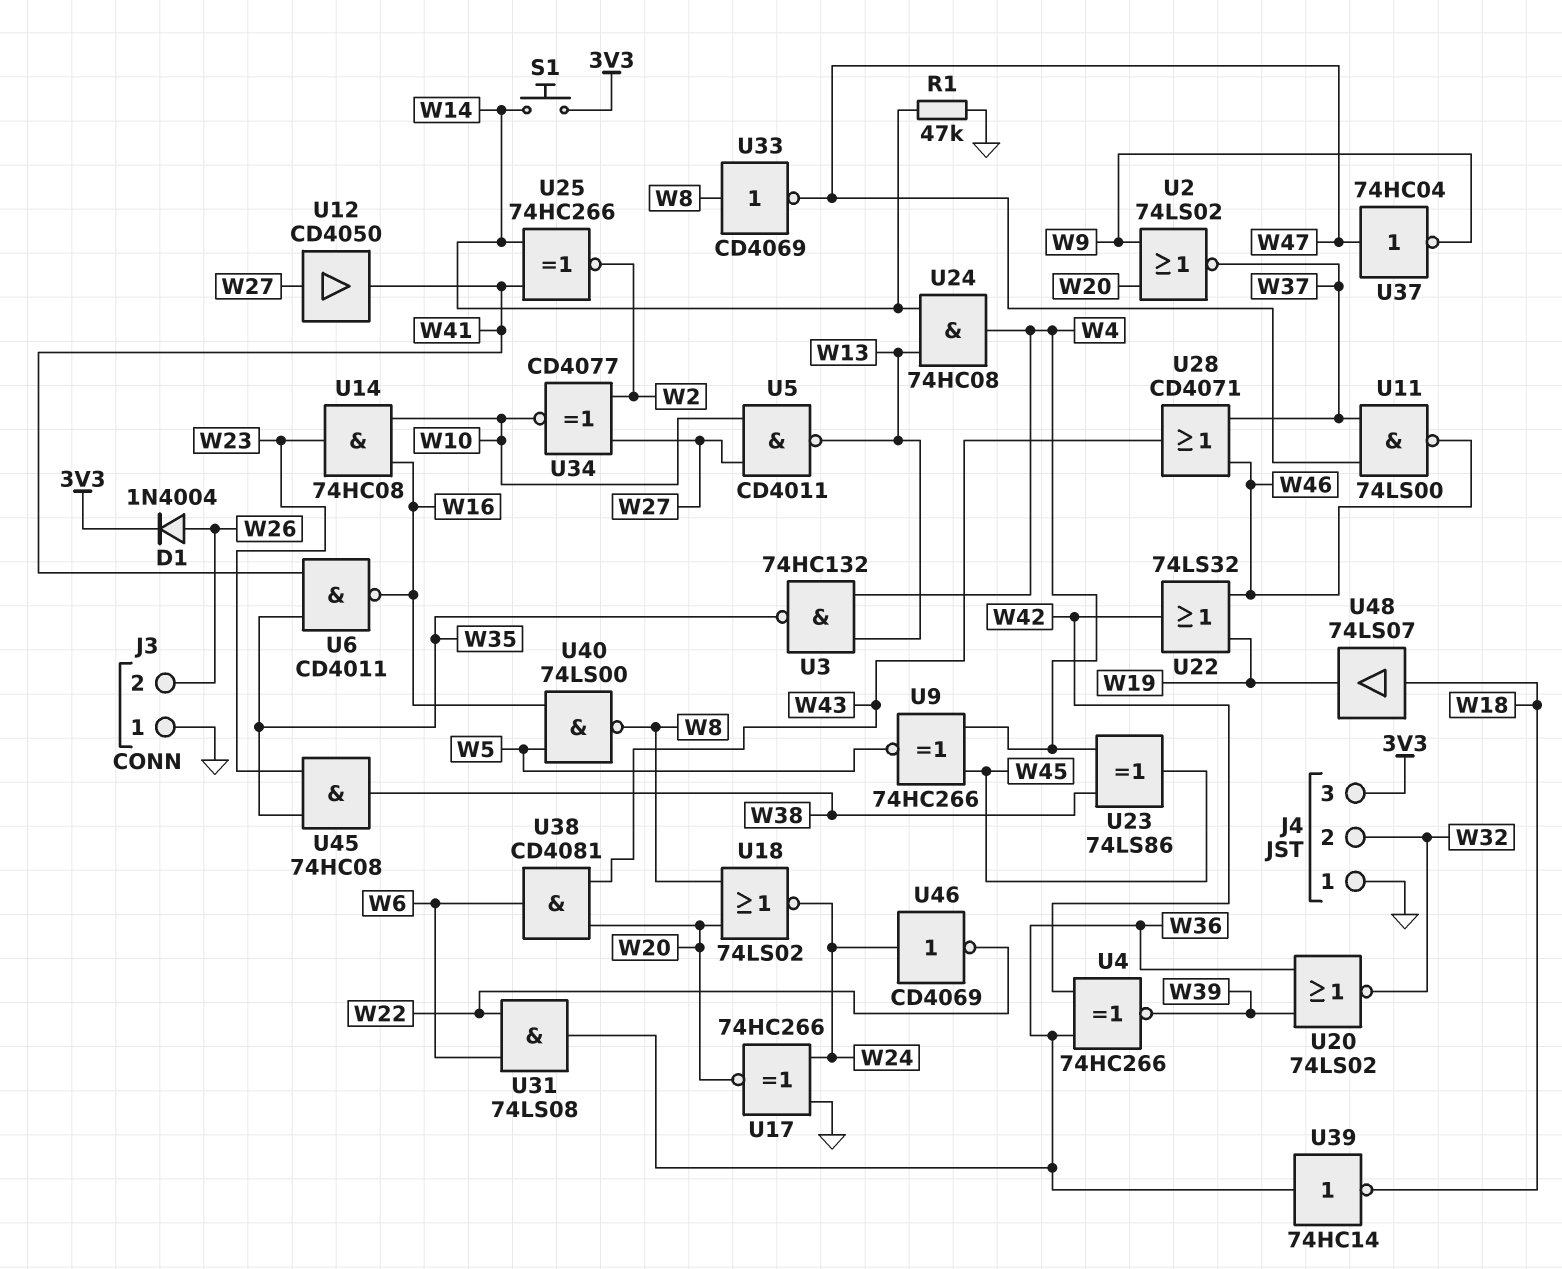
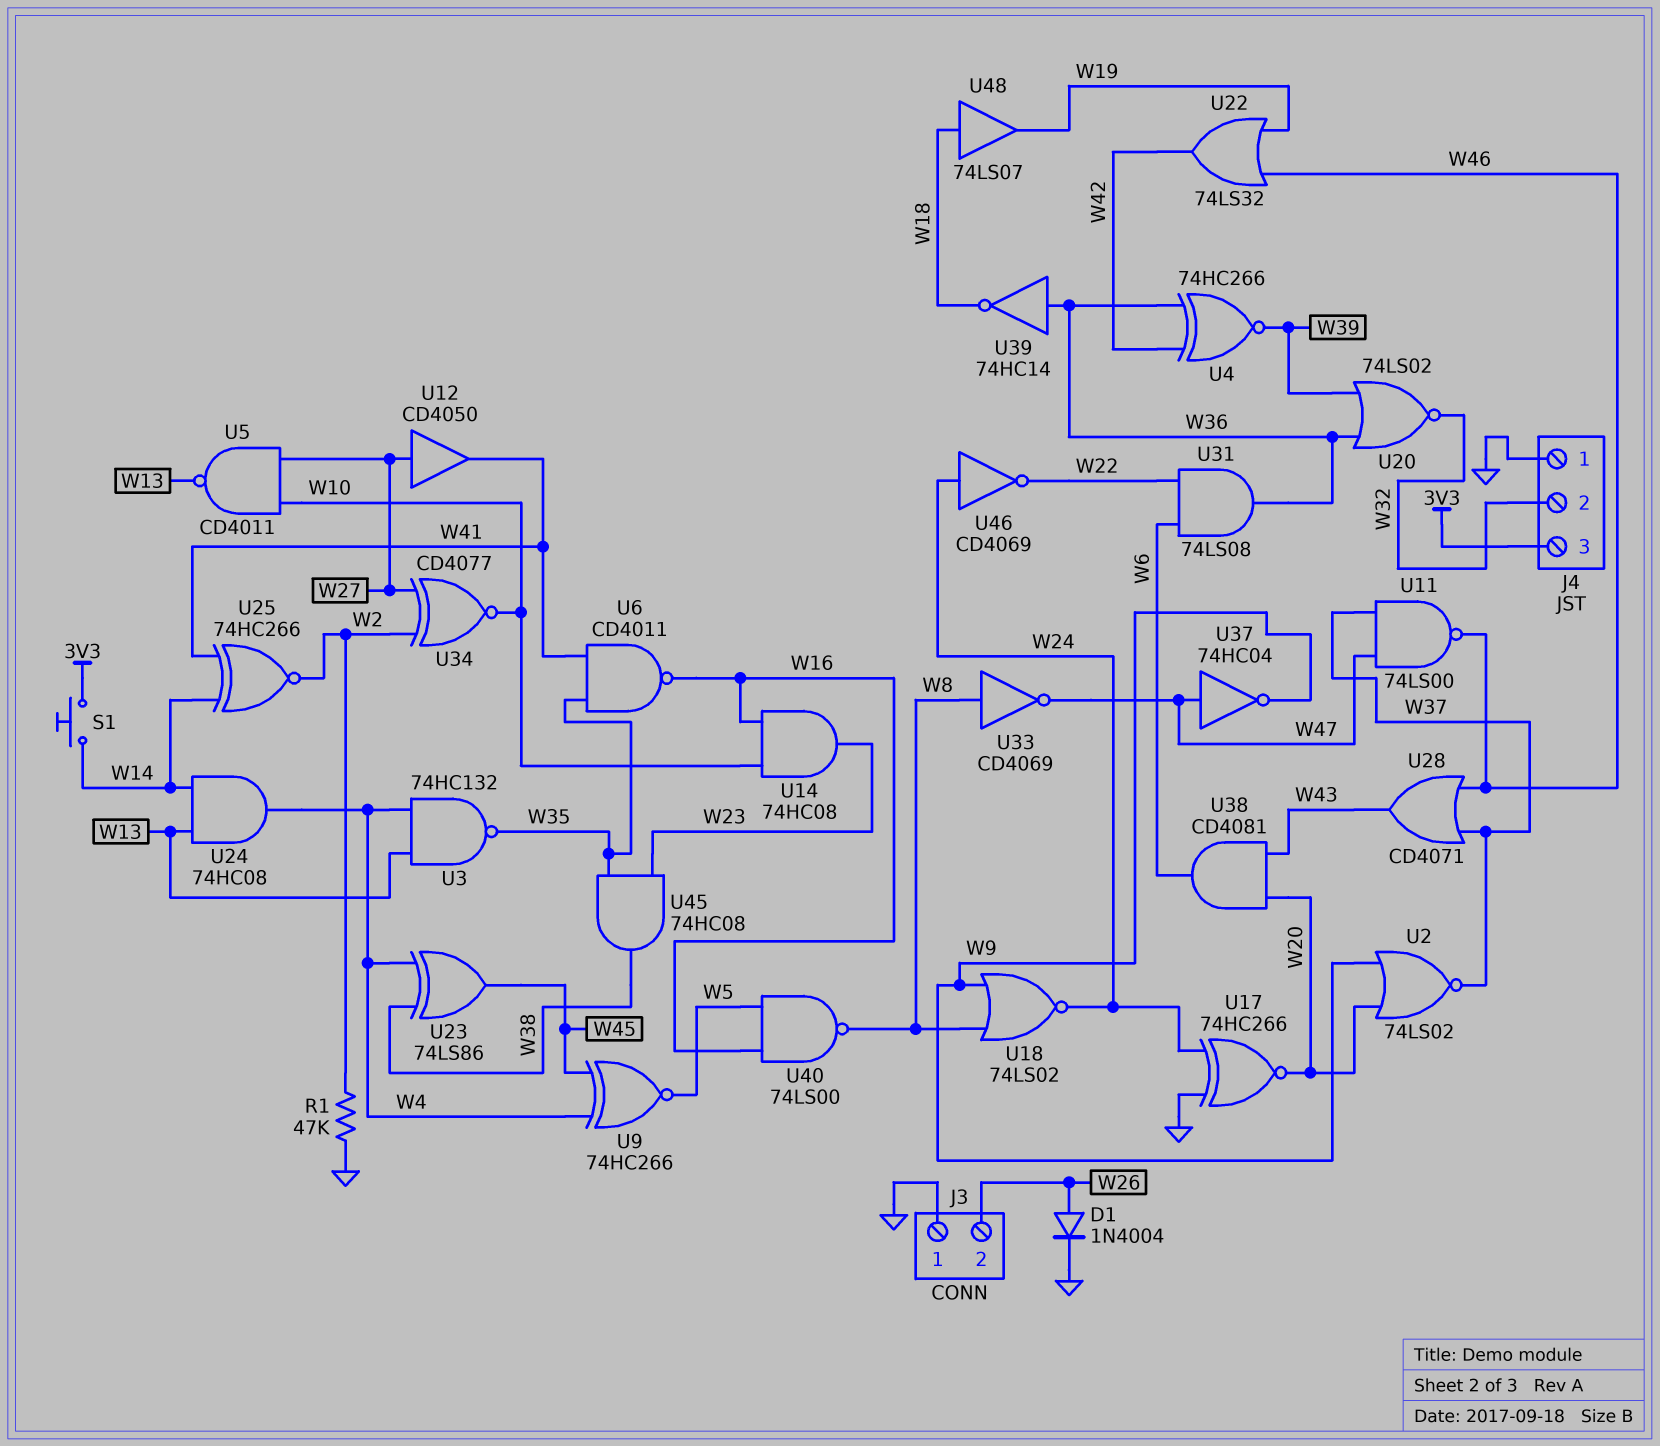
D1: diode 1N4004 (A W26, K 3V3) -> diode 1N4004 (A W26, K GND)
R1: 47k (GND, W14) -> 47k (GND, W2)
U18: NOR 74LS02 (in W8, in W20, out W24) -> NOR 74LS02 (in W8, in W9, out W24)

